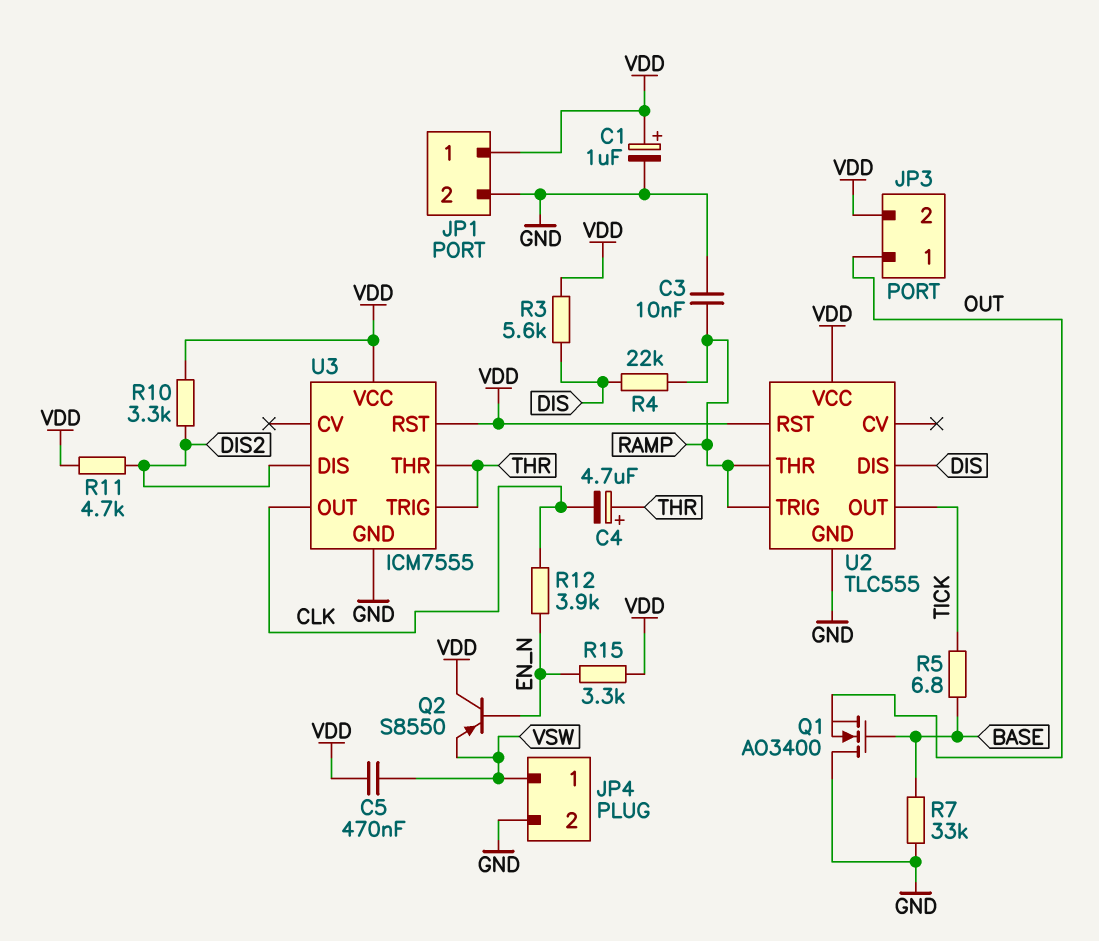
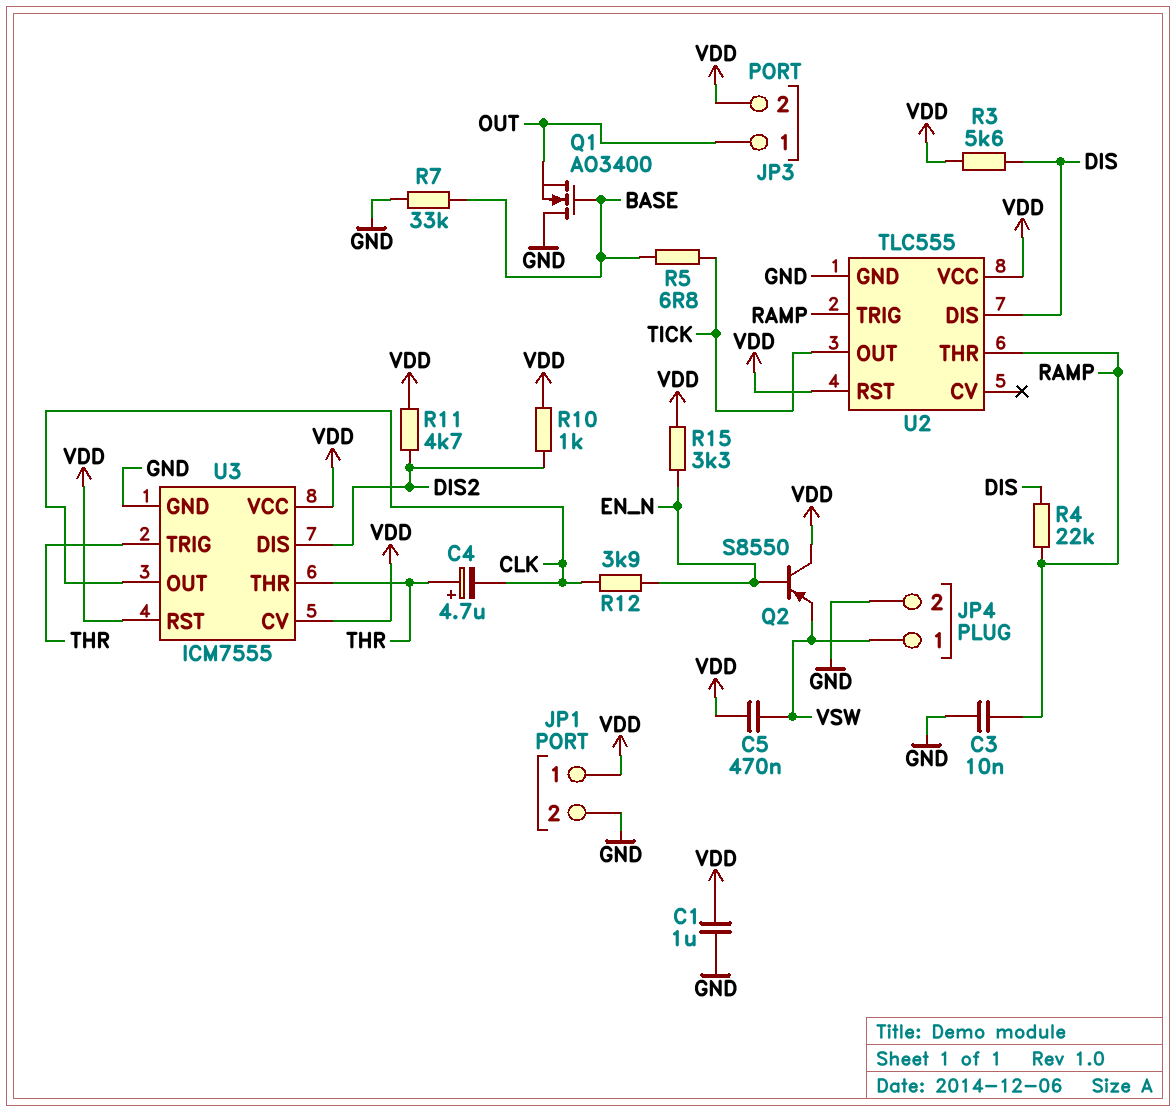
C1: 1uF (plus VDD, minus GND) -> 1uF (GND, VDD)
R10: 3.3k (DIS2, VDD) -> 1k (DIS2, VDD)
U3 pin CV: none -> VDD

